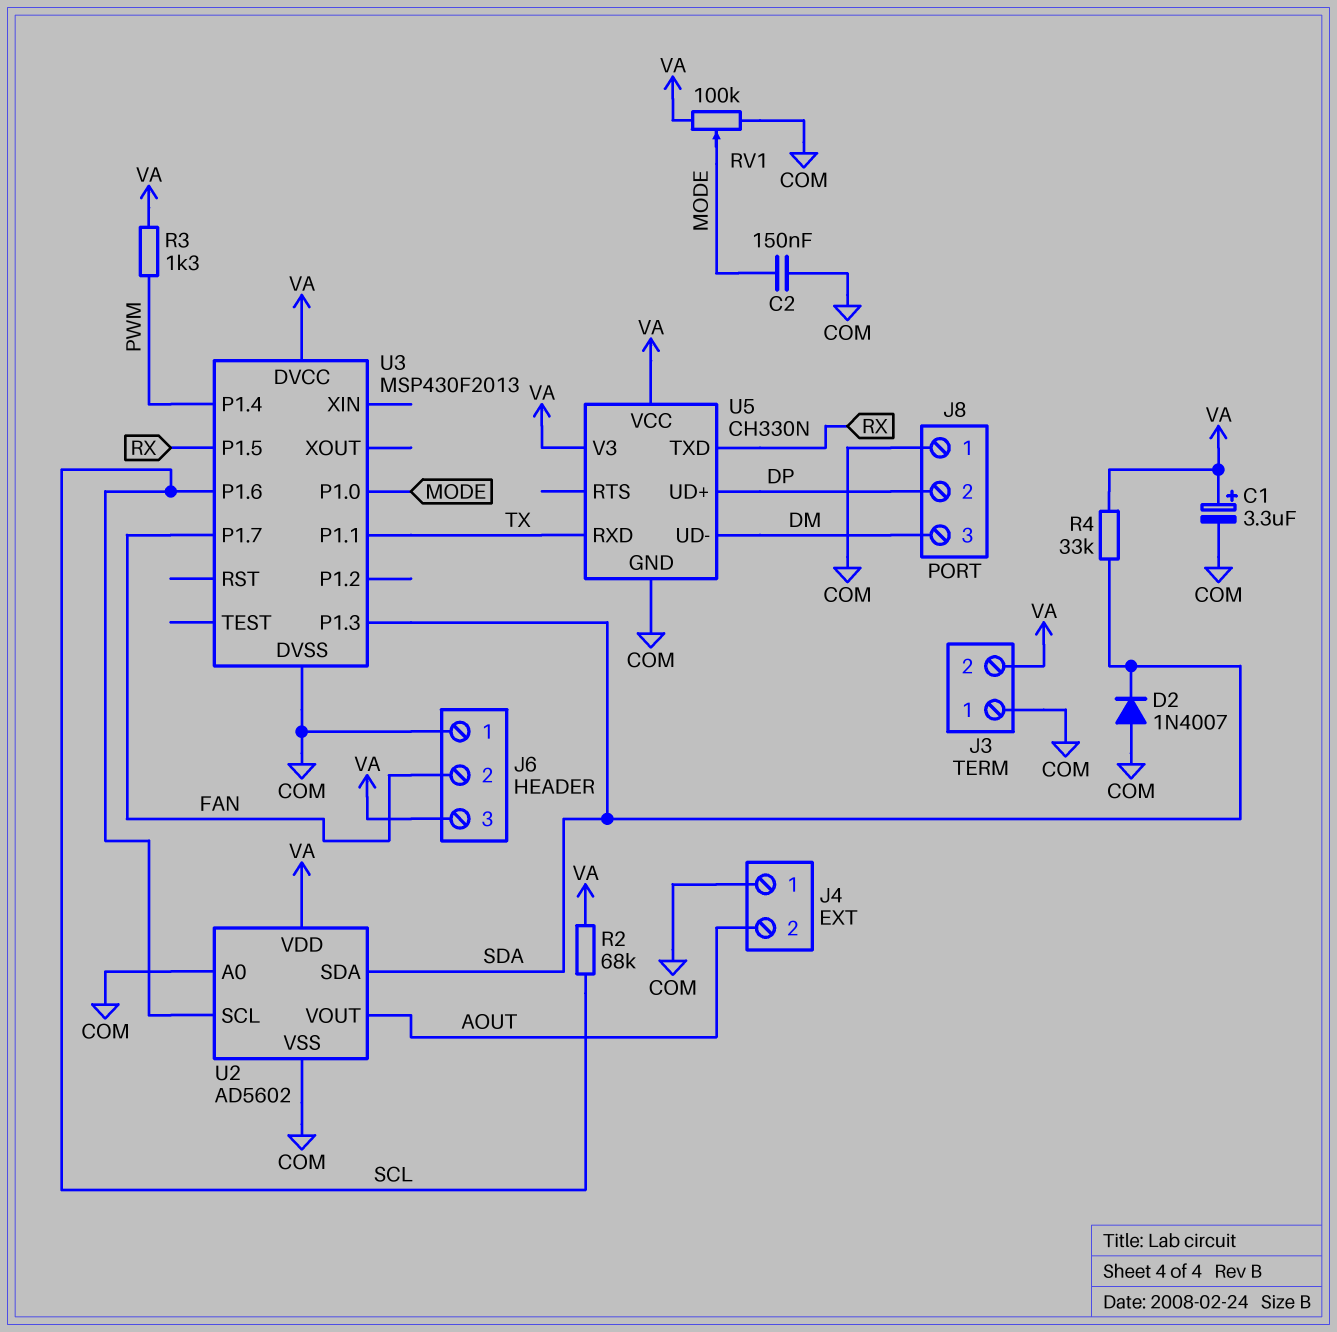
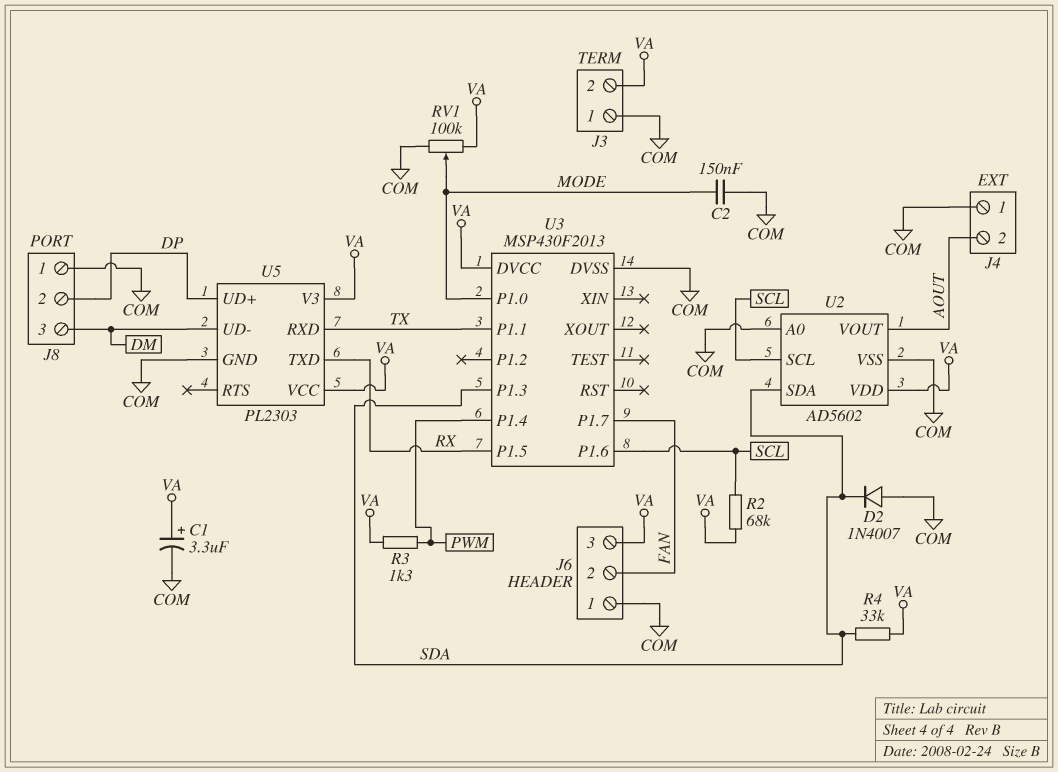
U5: CH330N -> PL2303

